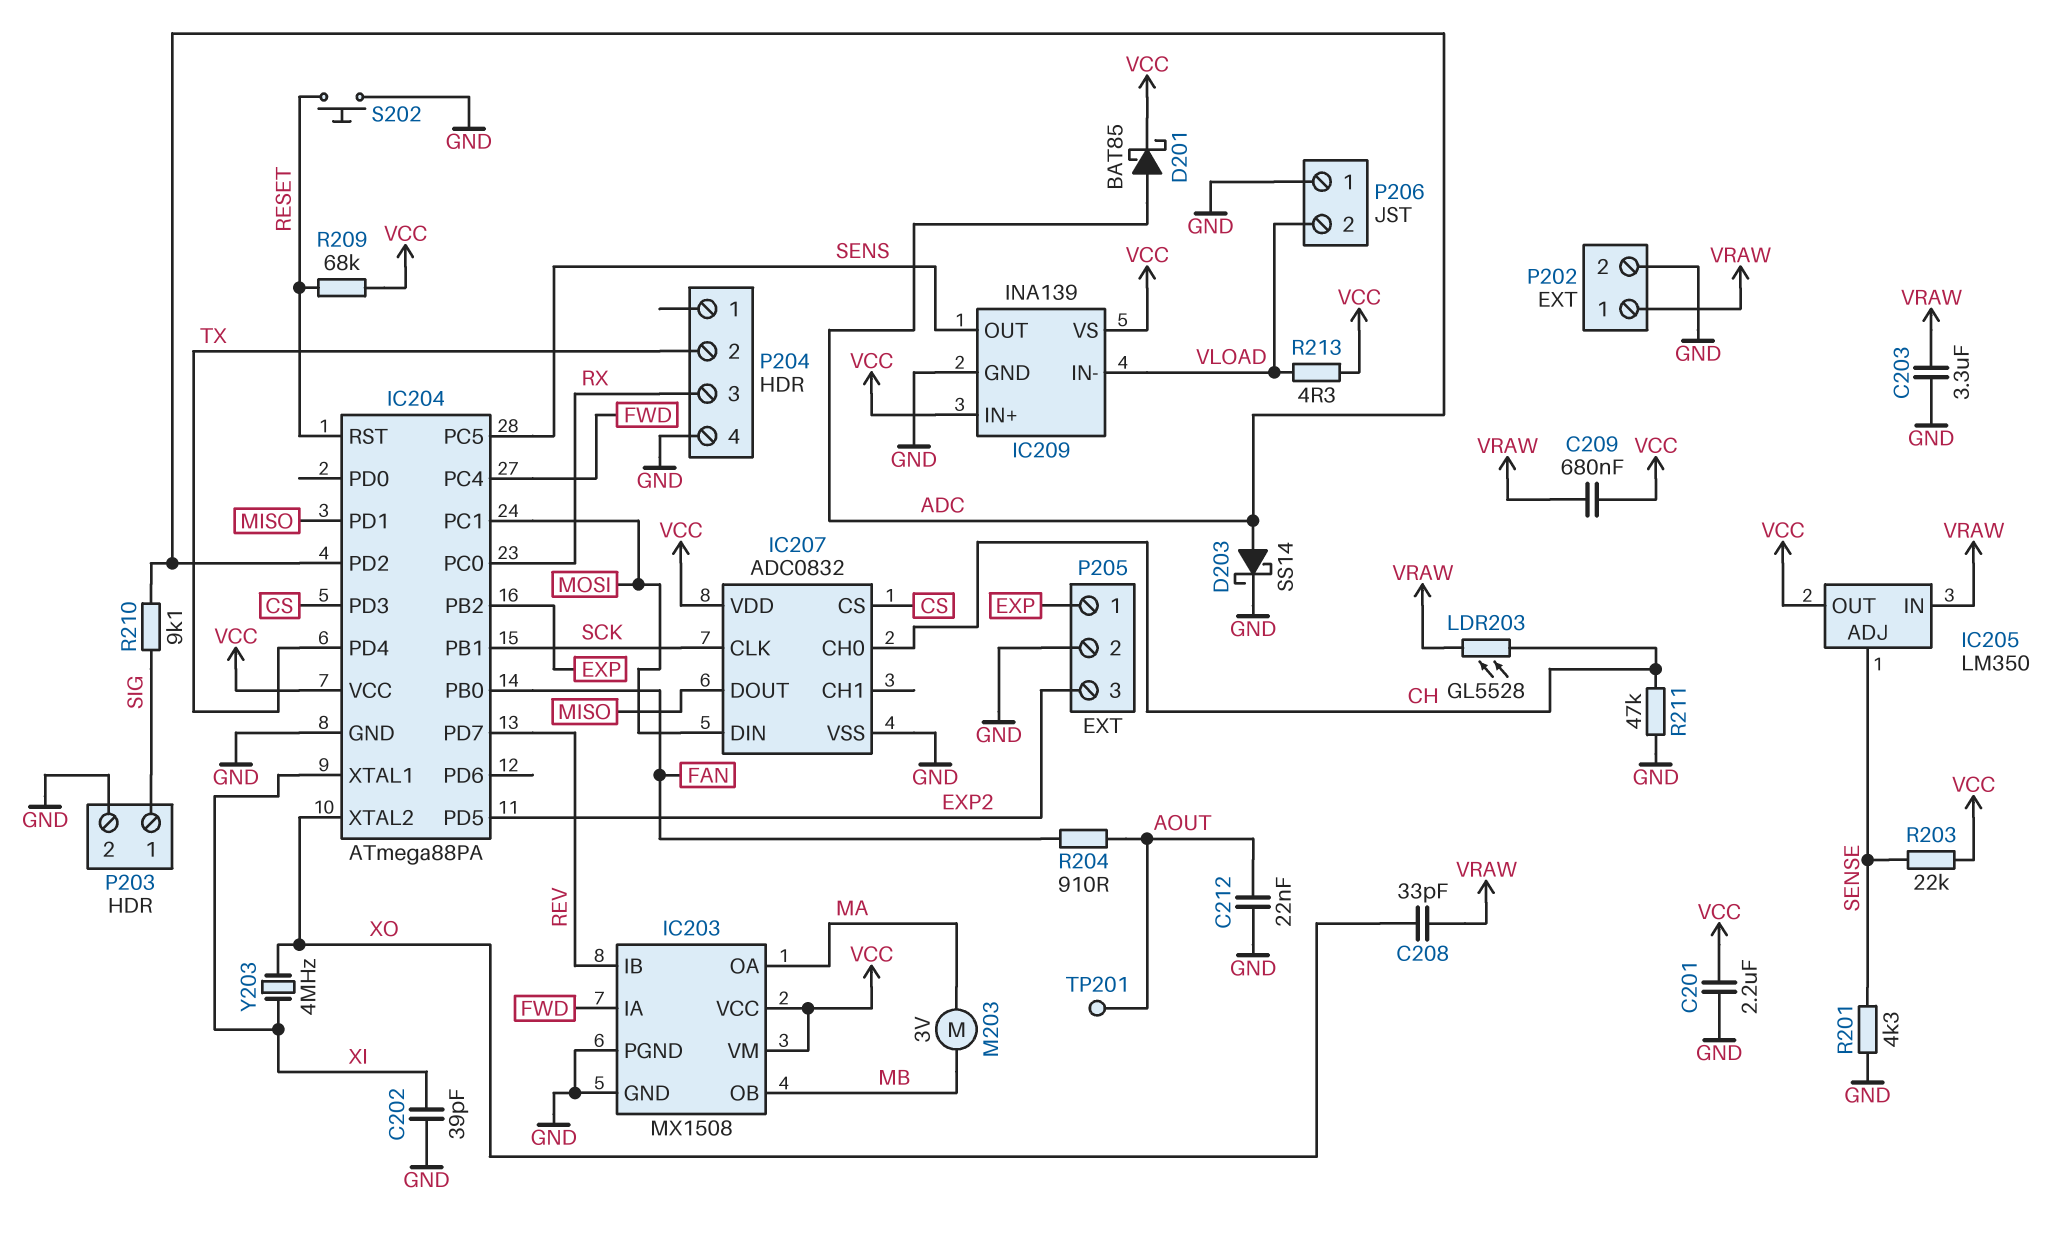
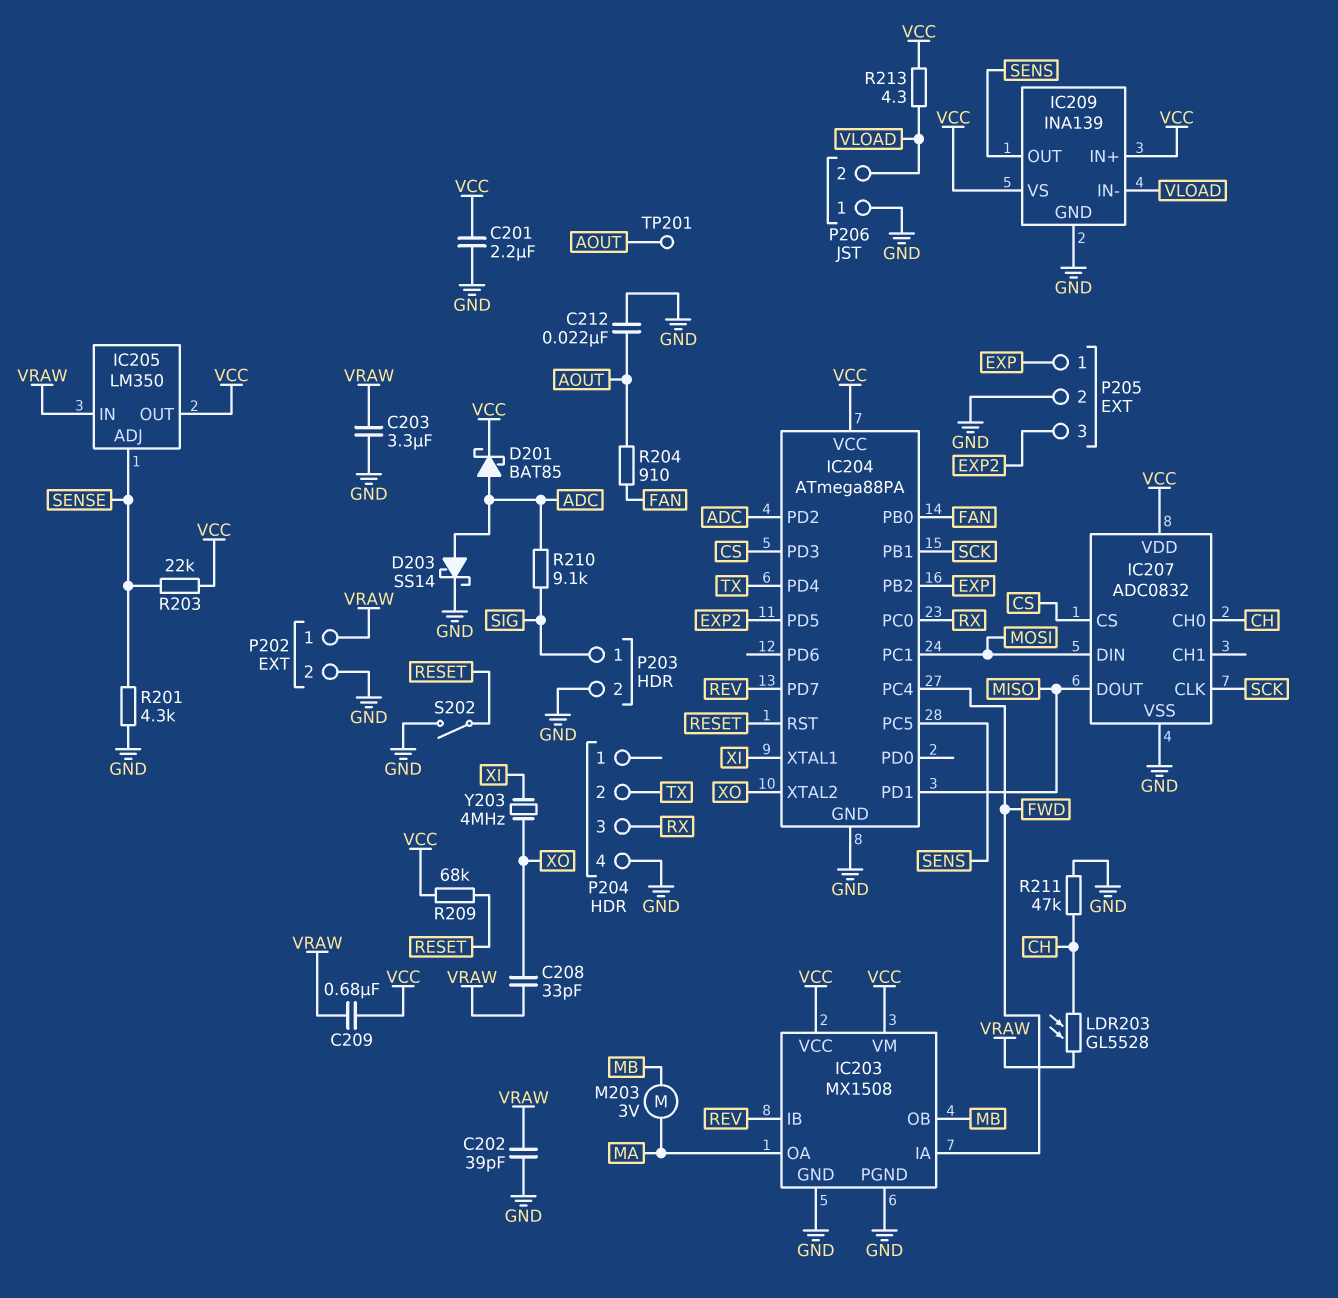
C202: 39pF (GND, XI) -> 39pF (GND, VRAW)
S202: button (GND, RESET) -> switch (GND, RESET)

